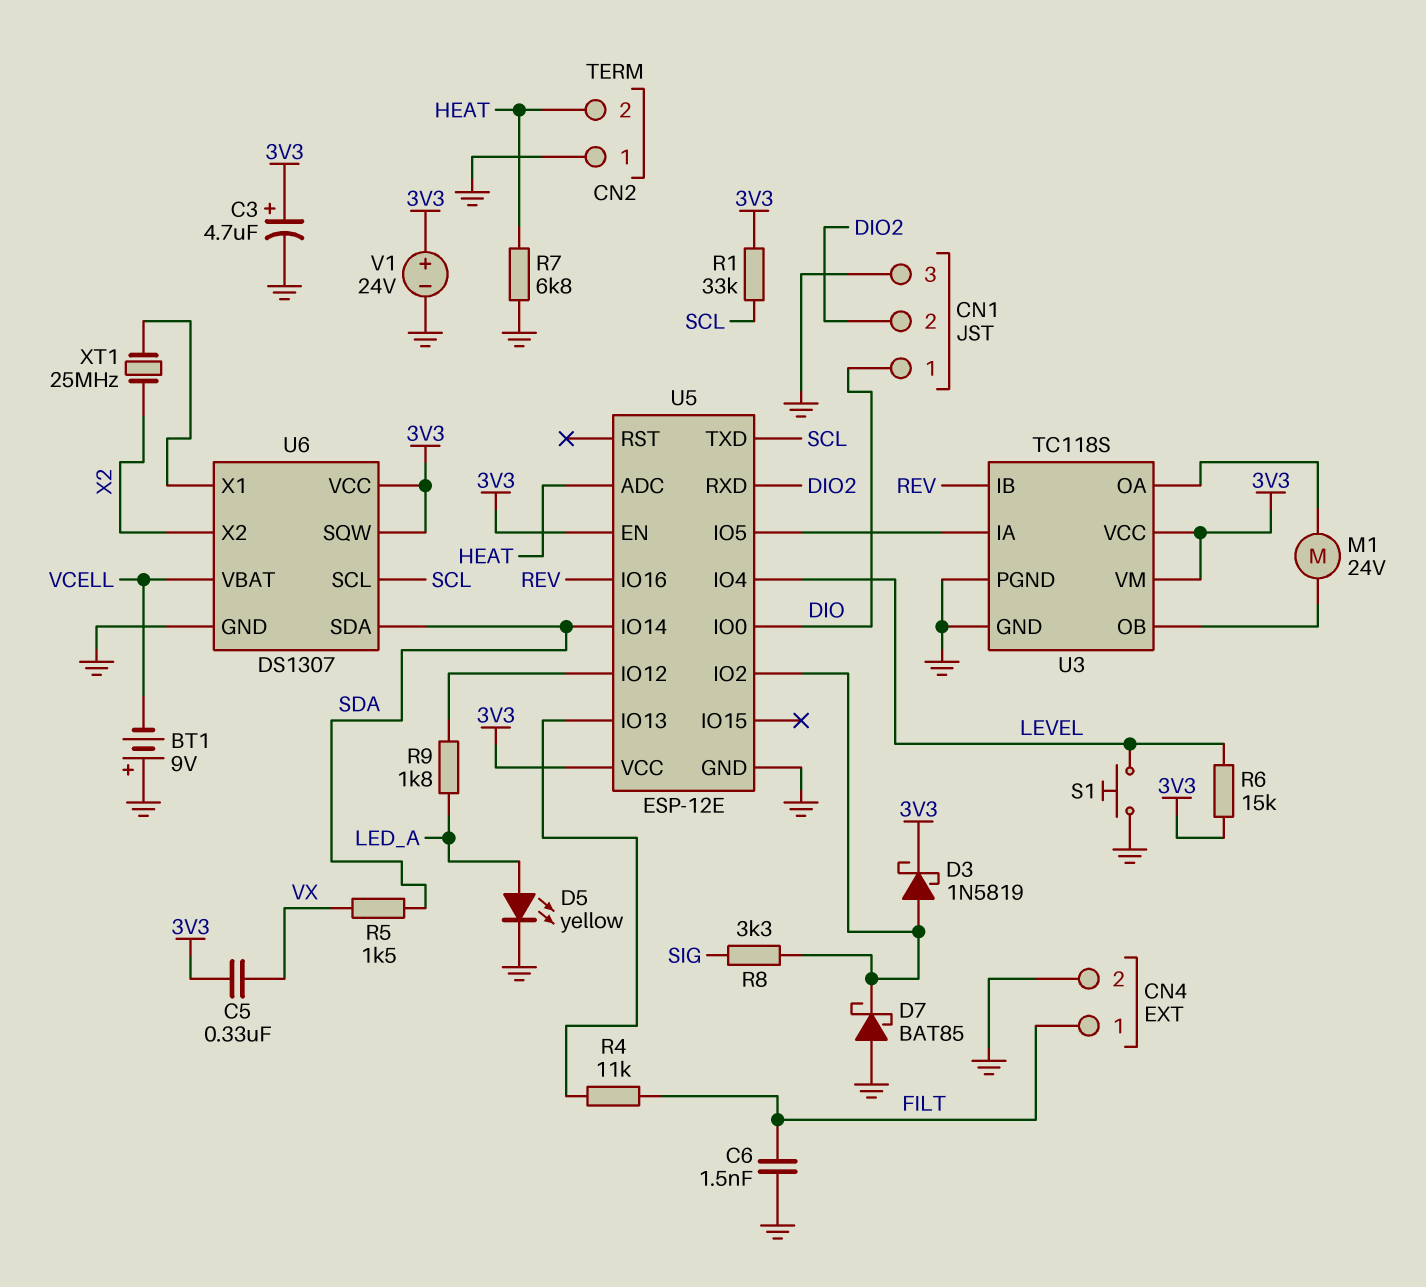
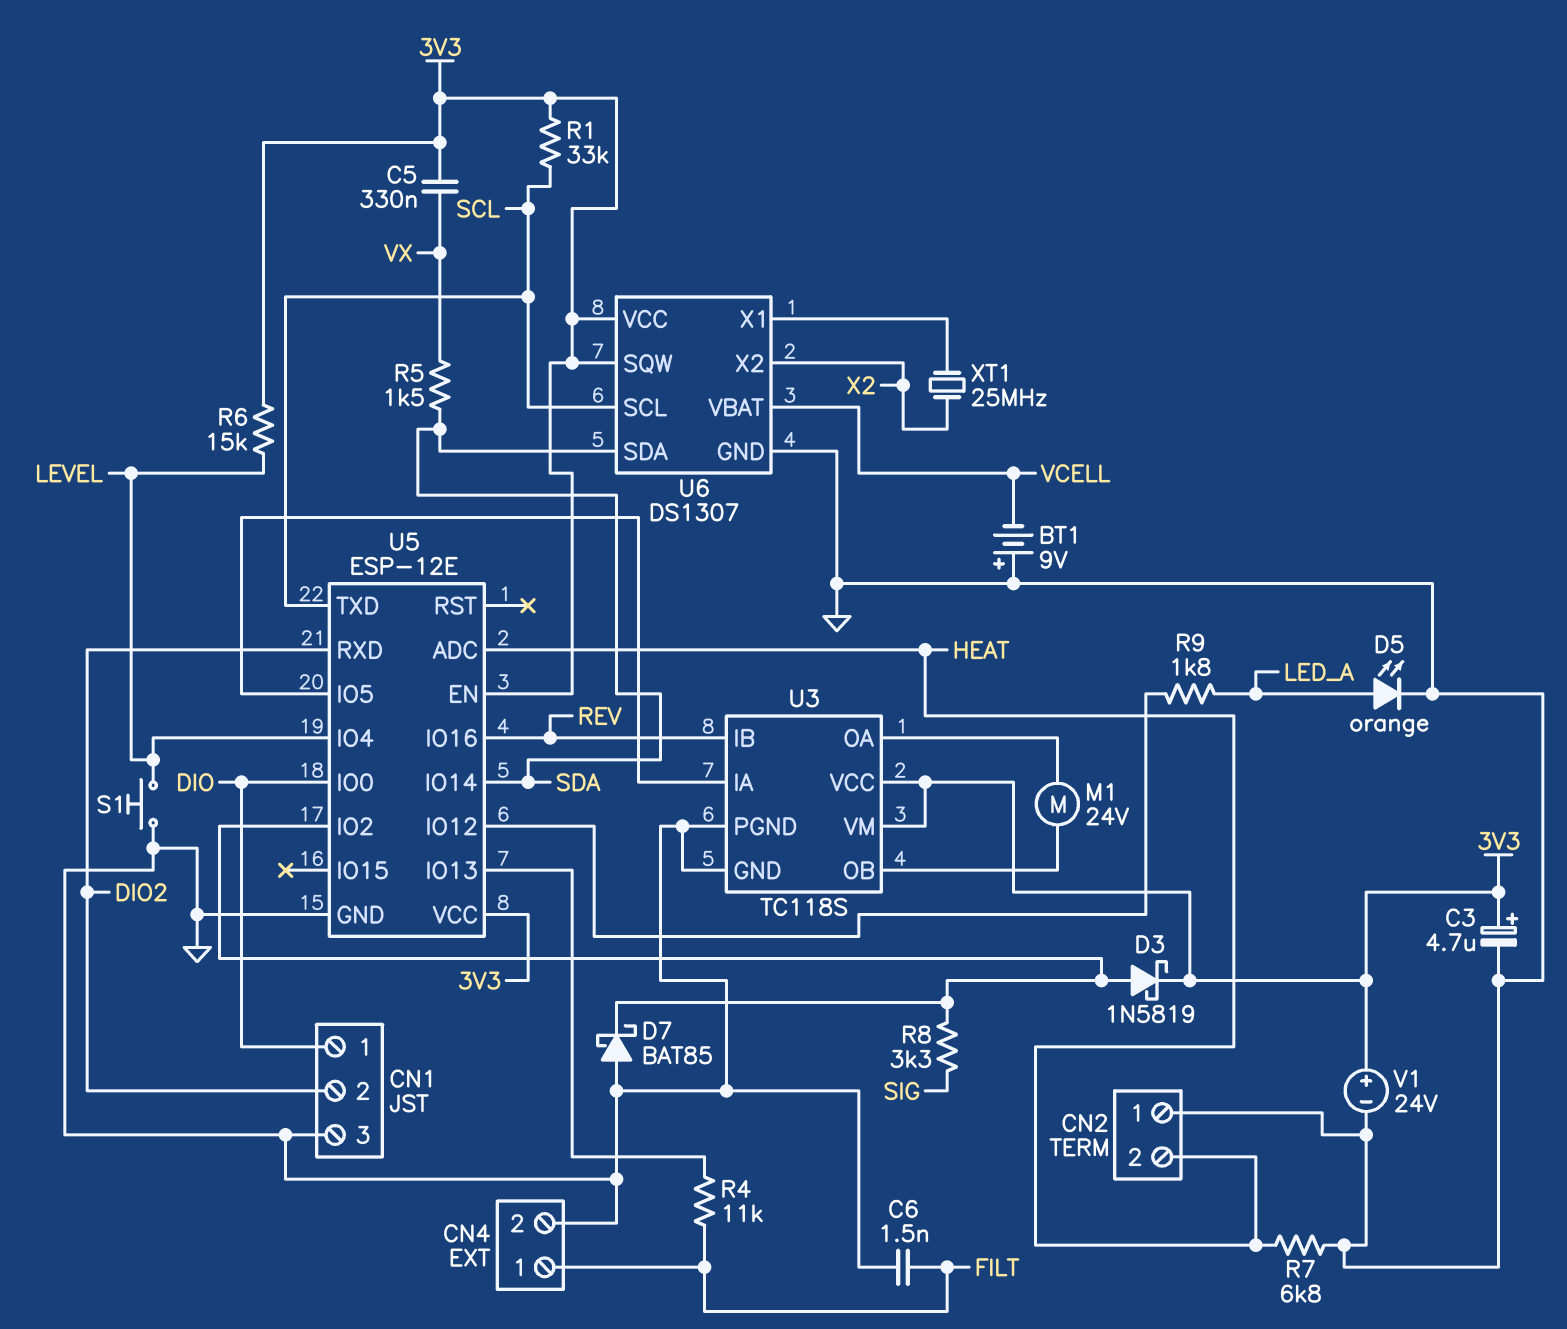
D5: LED yellow (A LED_A, K GND) -> LED orange (A LED_A, K GND)

